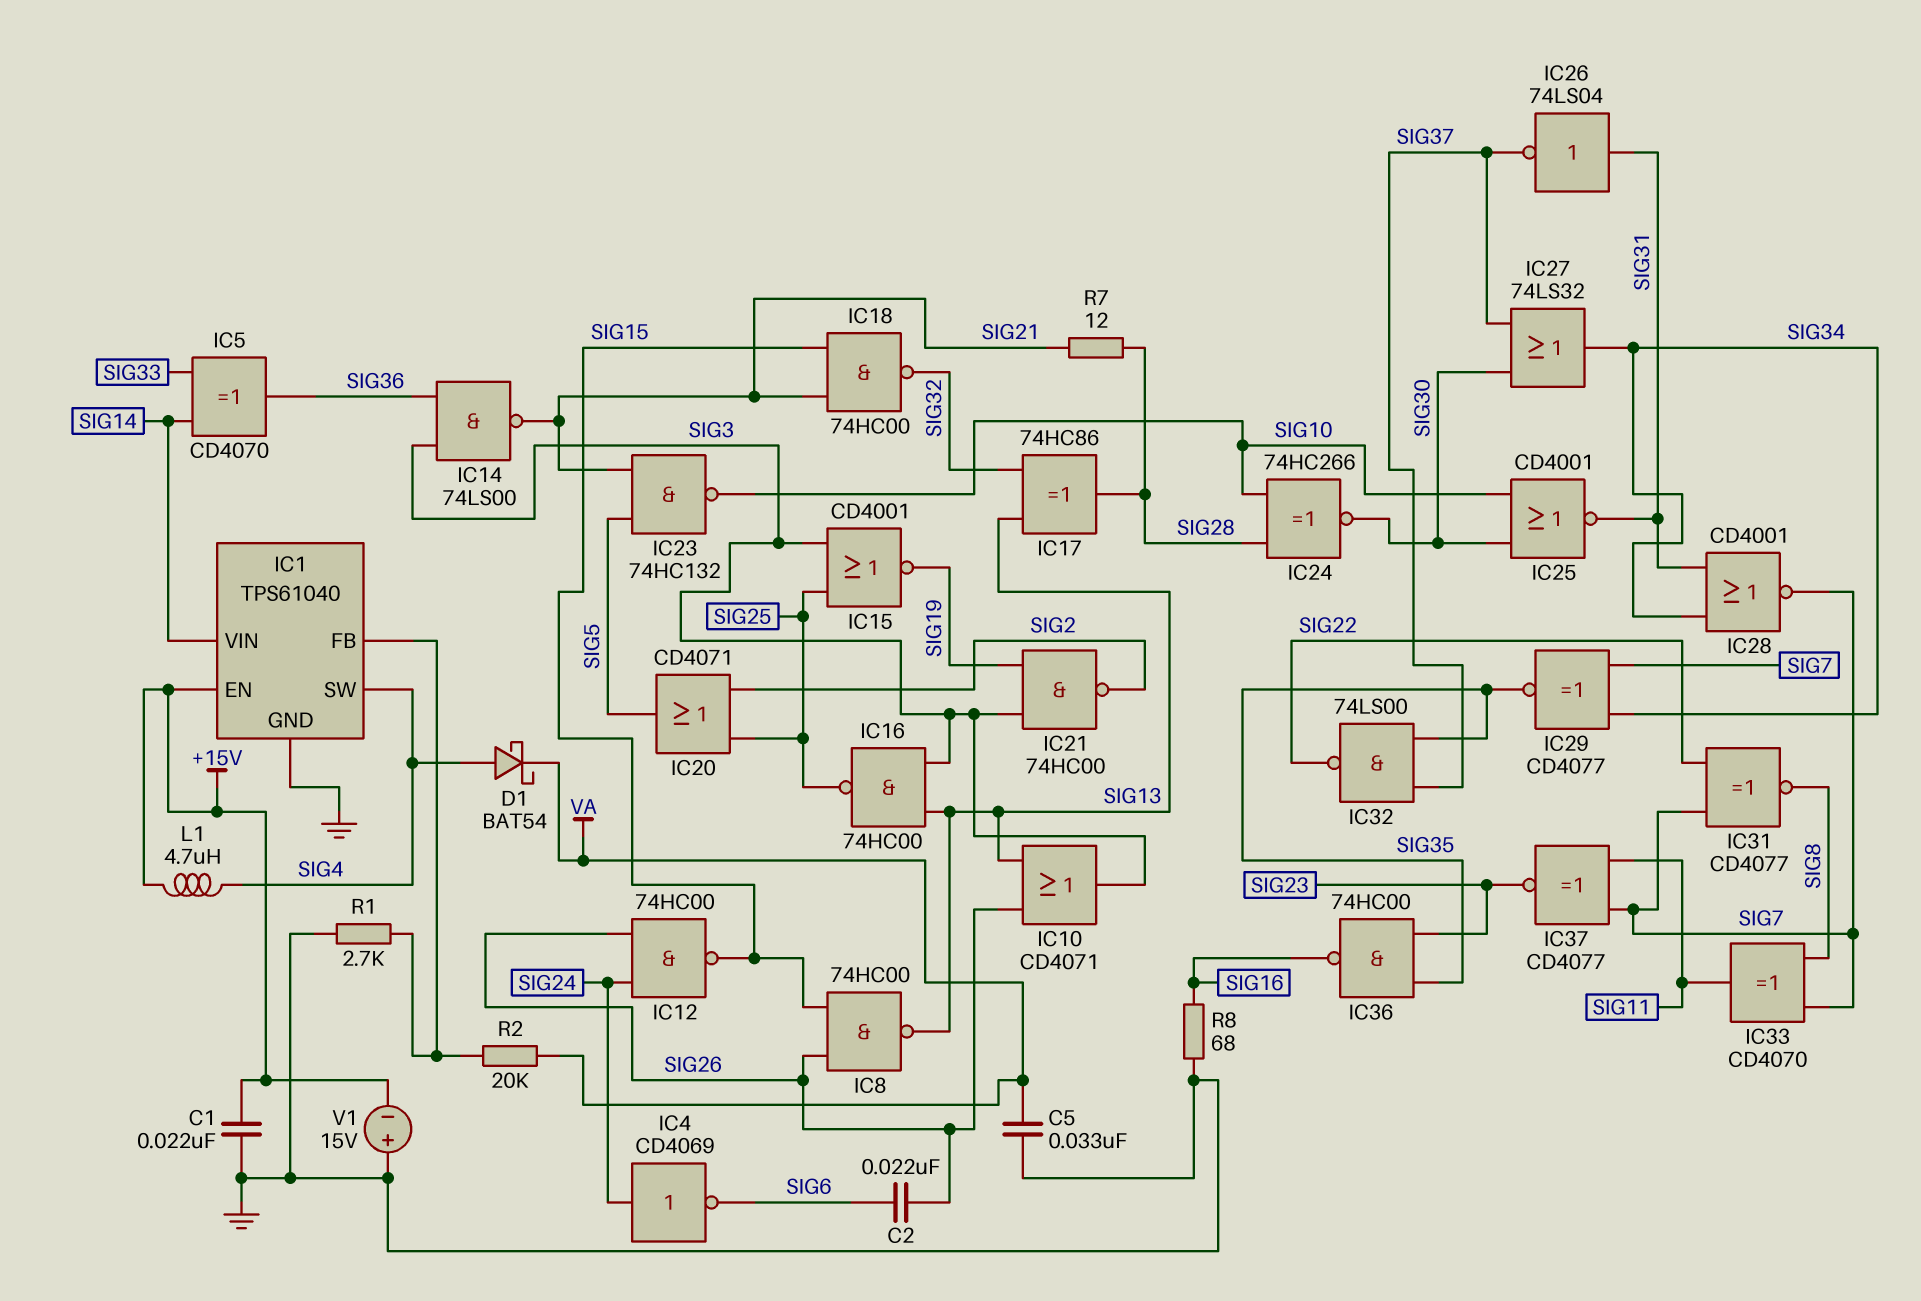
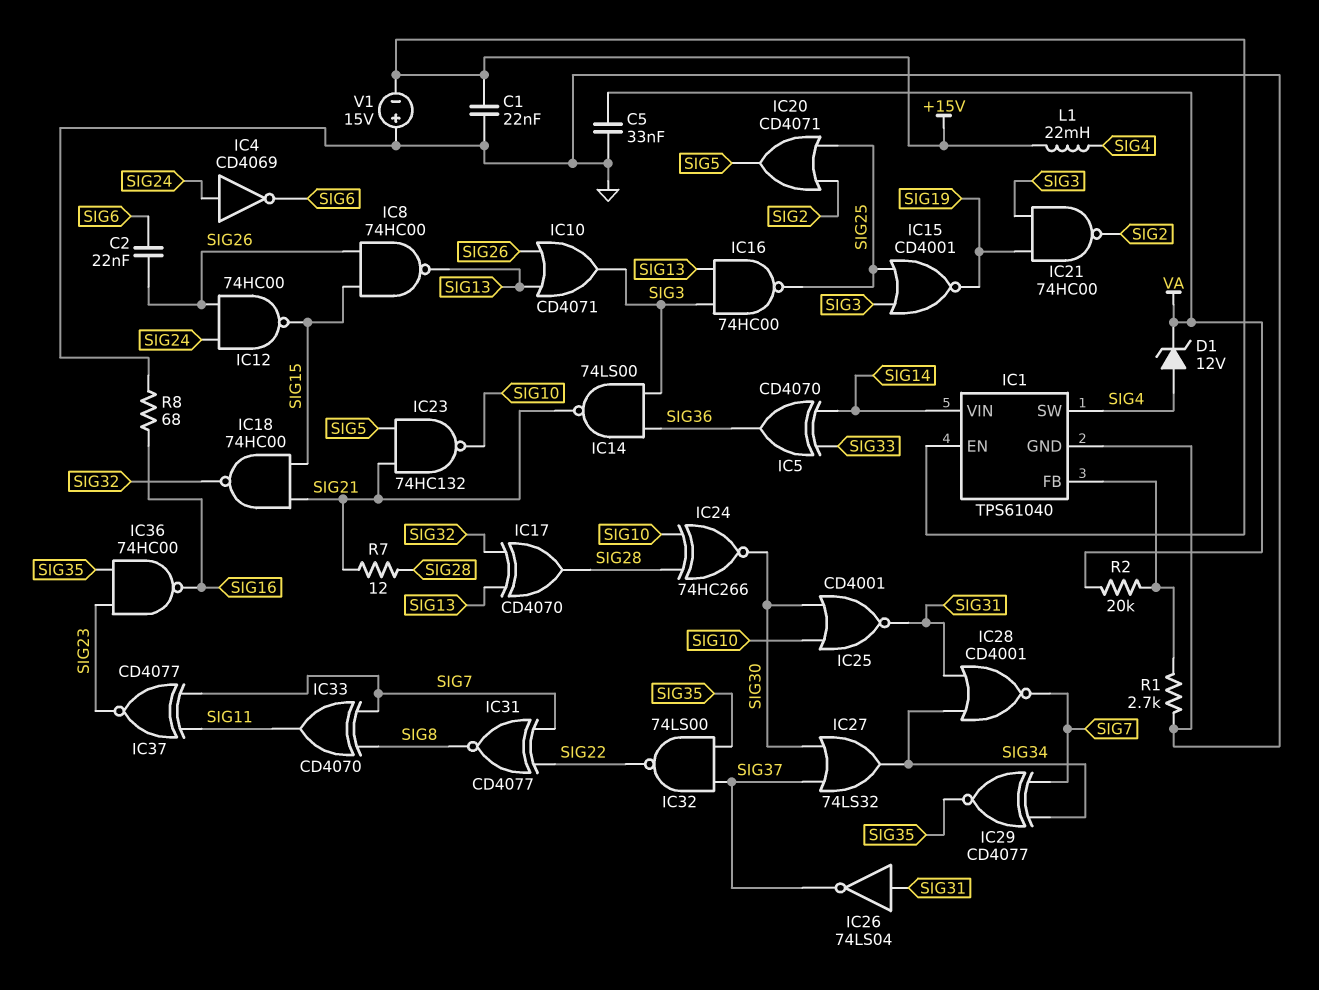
D1: schottky BAT54 (A SIG4, K VA) -> zener 12V (A SIG4, K VA)
IC17: XOR 74HC86 (in SIG13, in SIG32, out SIG28) -> XOR CD4070 (in SIG13, in SIG32, out SIG28)
L1: 4.7uH (+15V, SIG4) -> 22mH (+15V, SIG4)

